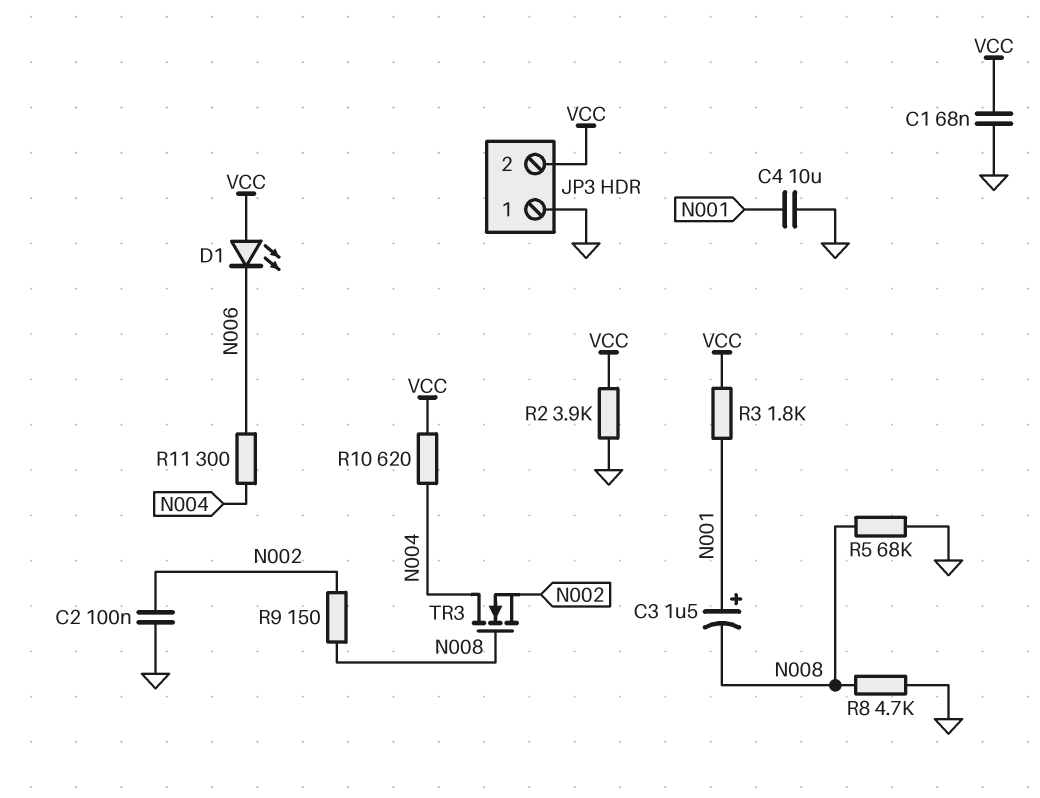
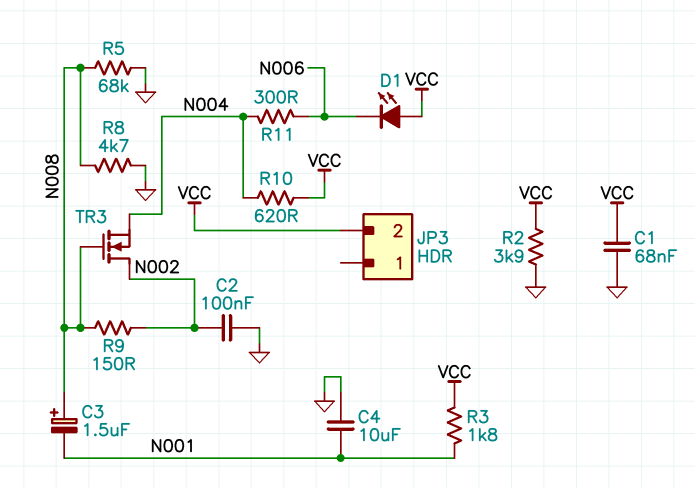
C3: 1.5uF (plus N001, minus N008) -> 1.5uF (plus N008, minus N001)
JP3 pin 1: GND -> none
TR3: NMOS (G N008, D N004, S N002) -> NMOS (G N008, D N002, S N004)

